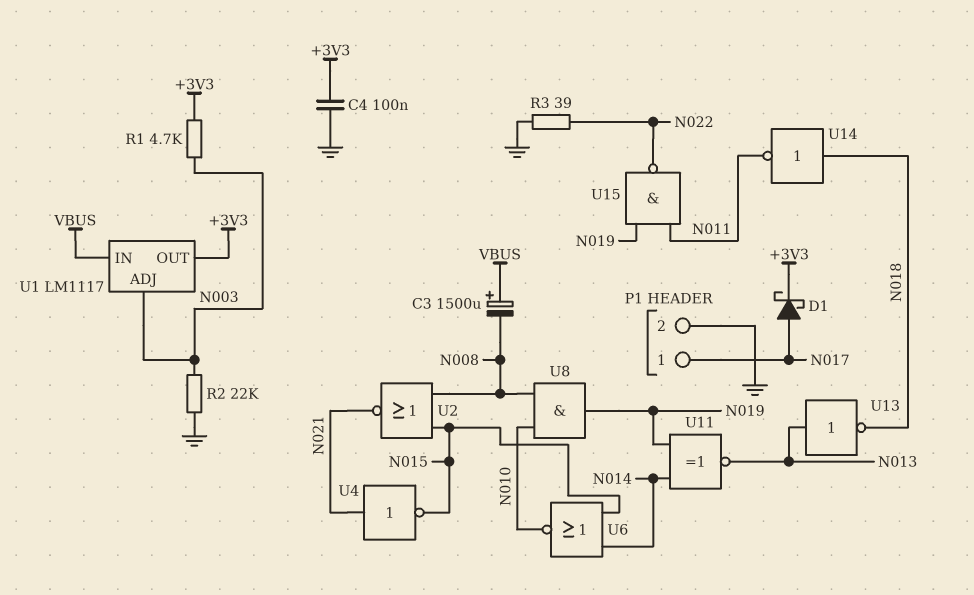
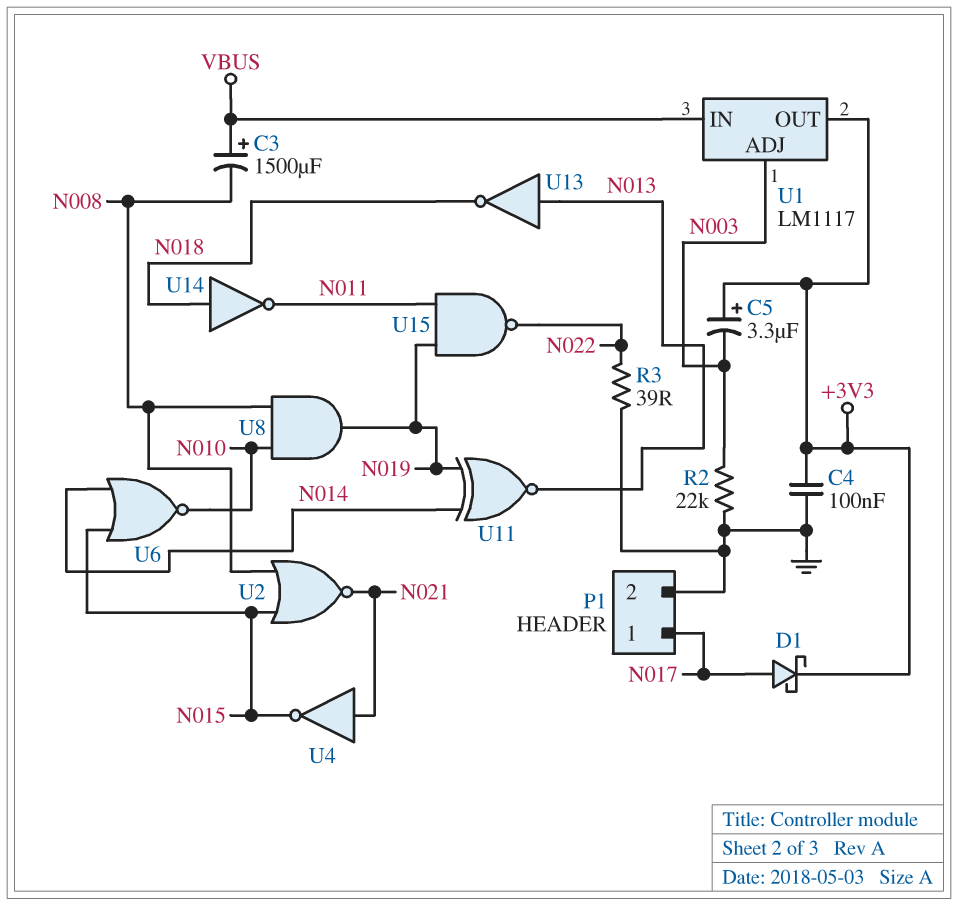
C5: none -> 3.3uF (plus +3V3, minus N003)
R1: 4.7k (+3V3, N003) -> none

